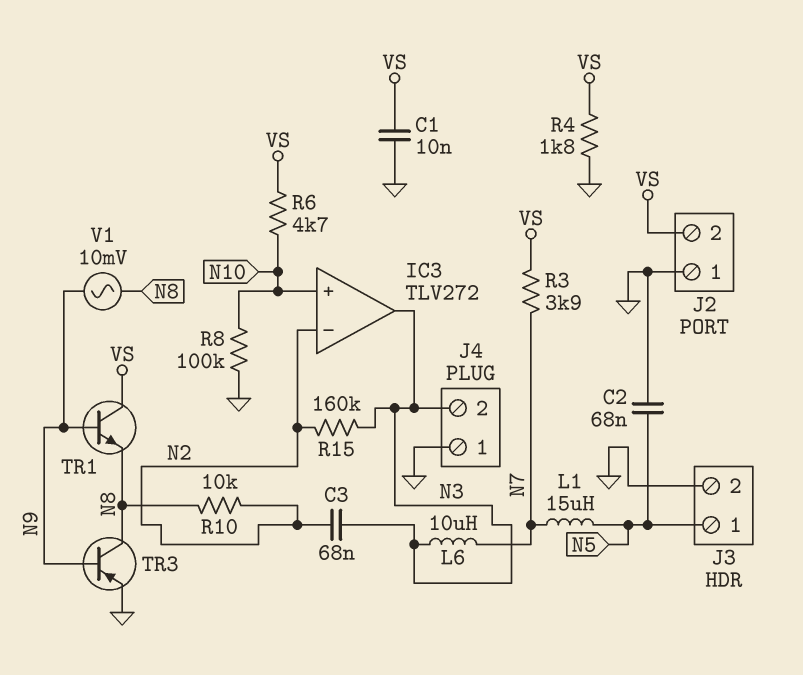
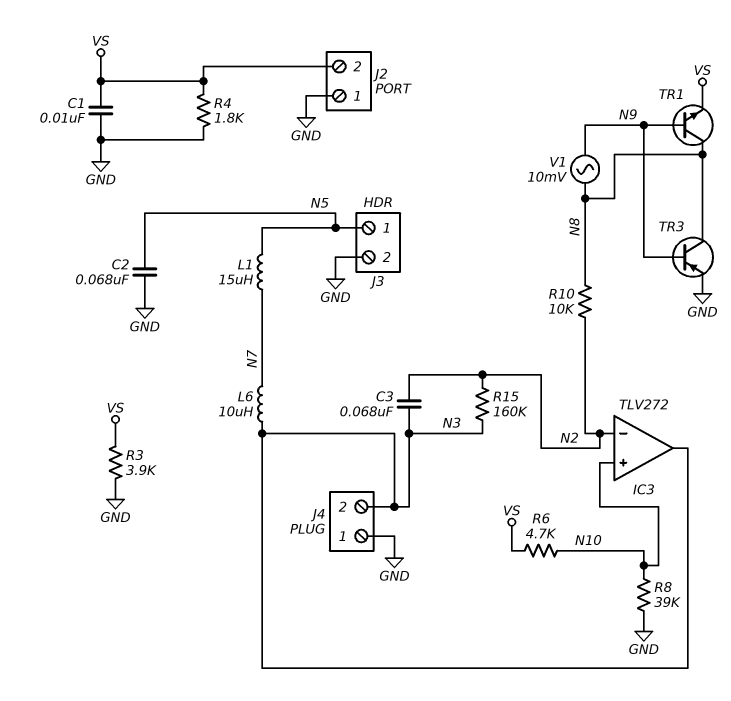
R3: 3.9k (N7, VS) -> 3.9k (GND, VS)
R8: 100k (GND, N10) -> 39k (GND, N10)
TR1: NPN (B N9, C VS, E N8) -> NPN (B N9, C N8, E VS)

